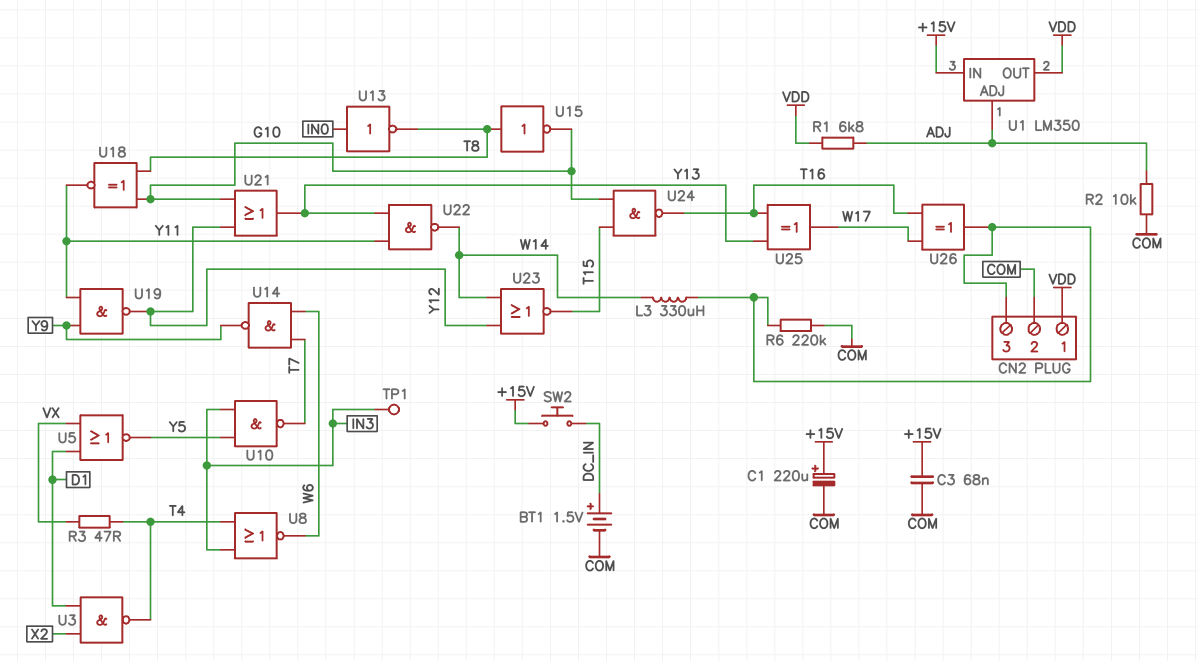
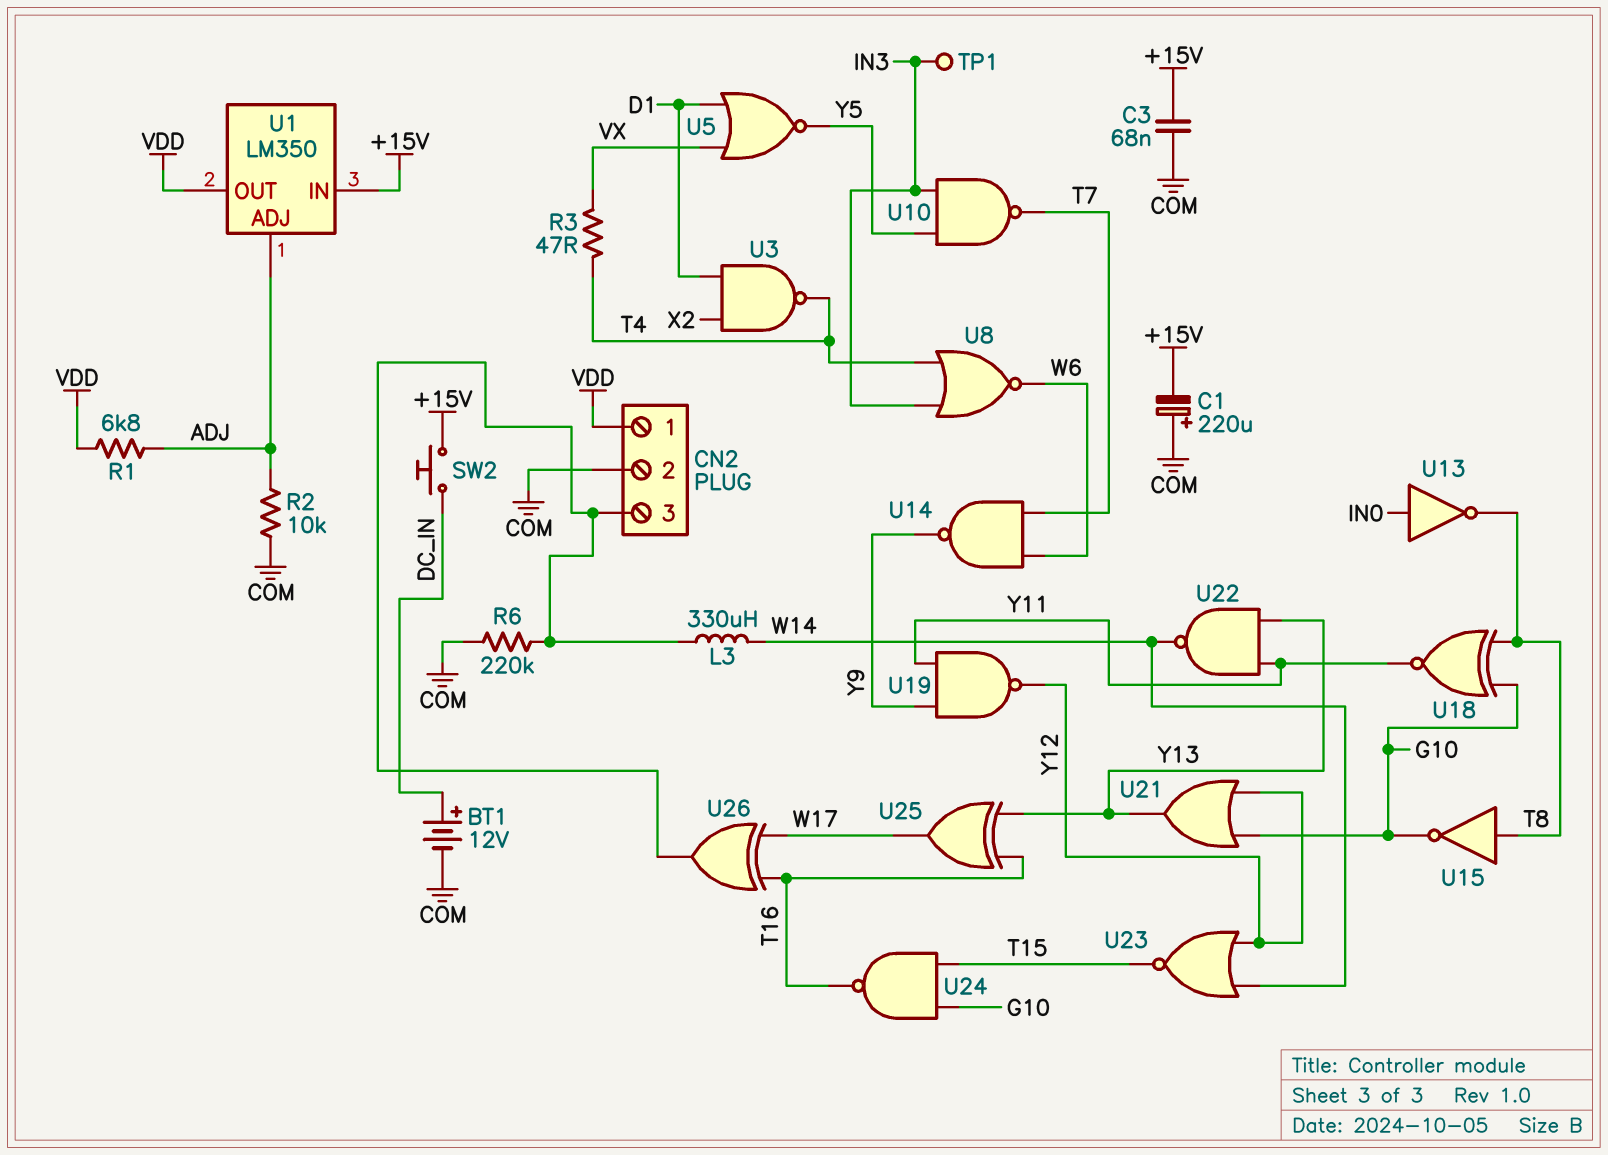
BT1: 1.5V (plus DC_IN, minus COM) -> 12V (plus DC_IN, minus COM)
C1: 220uF (plus +15V, minus COM) -> 220uF (plus COM, minus +15V)

